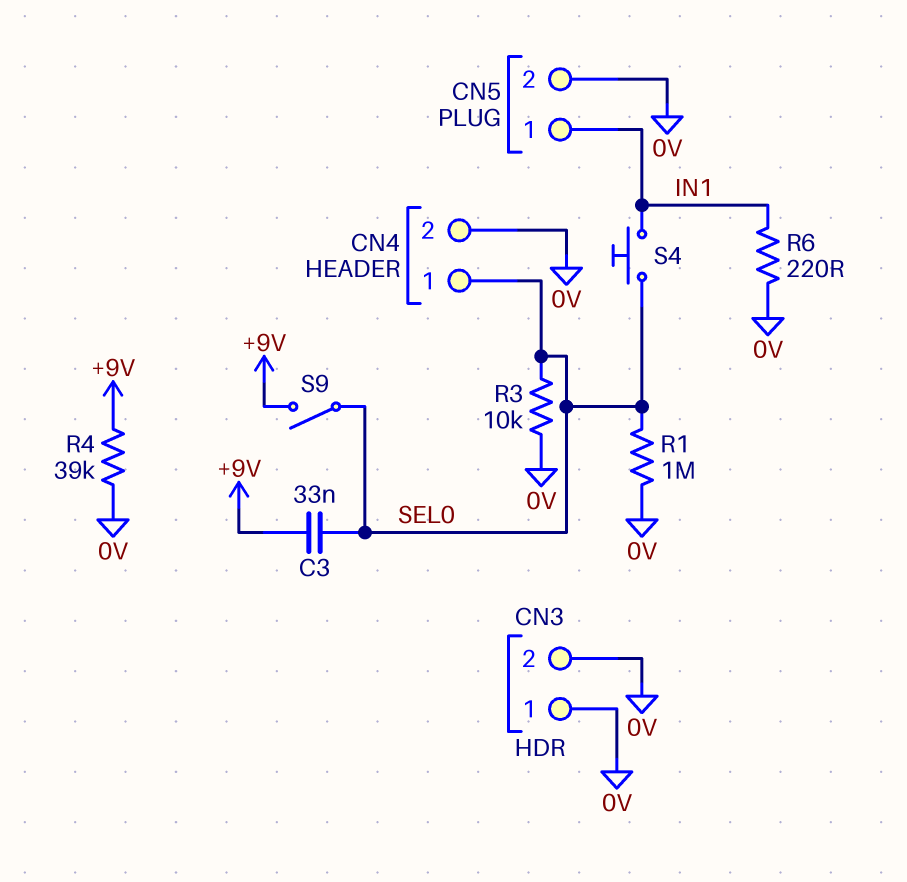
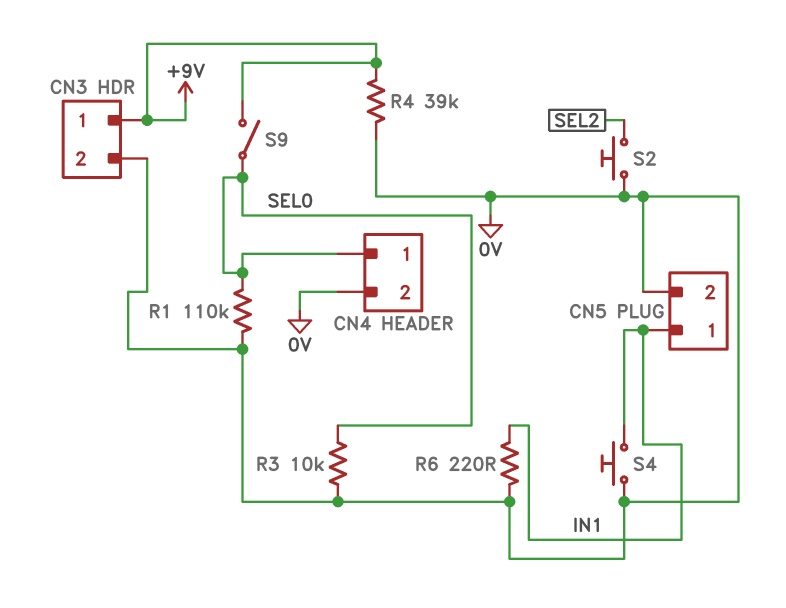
C3: 33nF (+9V, SEL0) -> none
CN3 pin 1: 0V -> +9V
R1: 1M (0V, SEL0) -> 110k (0V, SEL0)
S2: none -> button (0V, SEL2)
S4: button (IN1, SEL0) -> button (0V, IN1)

